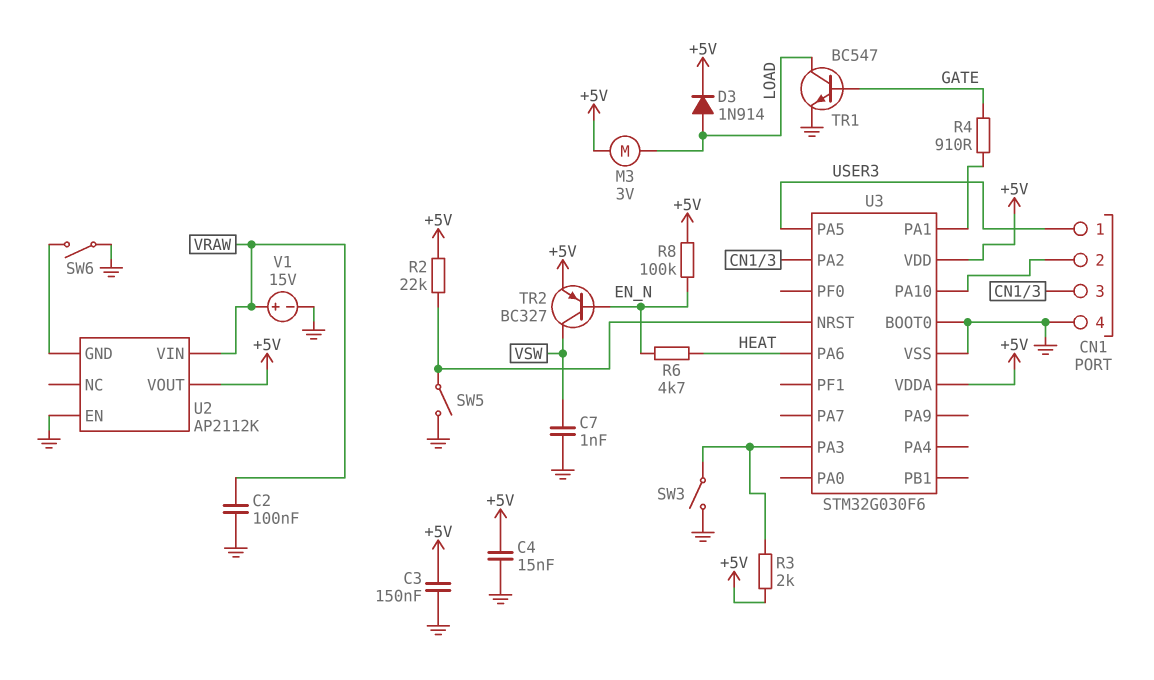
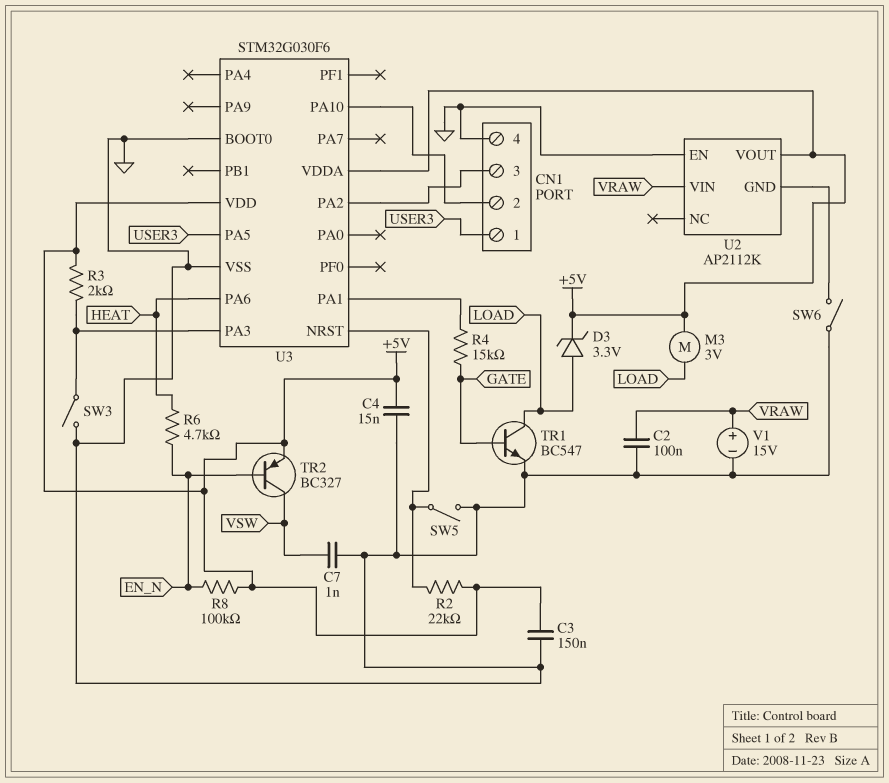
D3: diode 1N914 (A LOAD, K +5V) -> zener 3.3V (A LOAD, K +5V)
R4: 910 (GATE, U3/PA1) -> 15k (GATE, U3/PA1)

